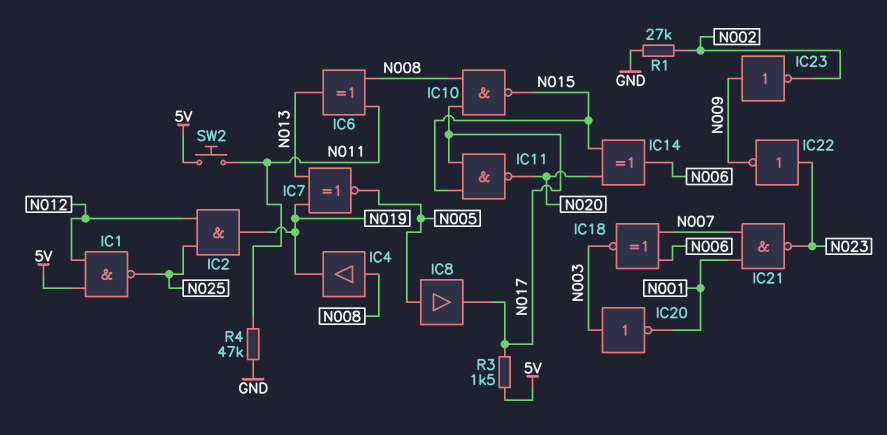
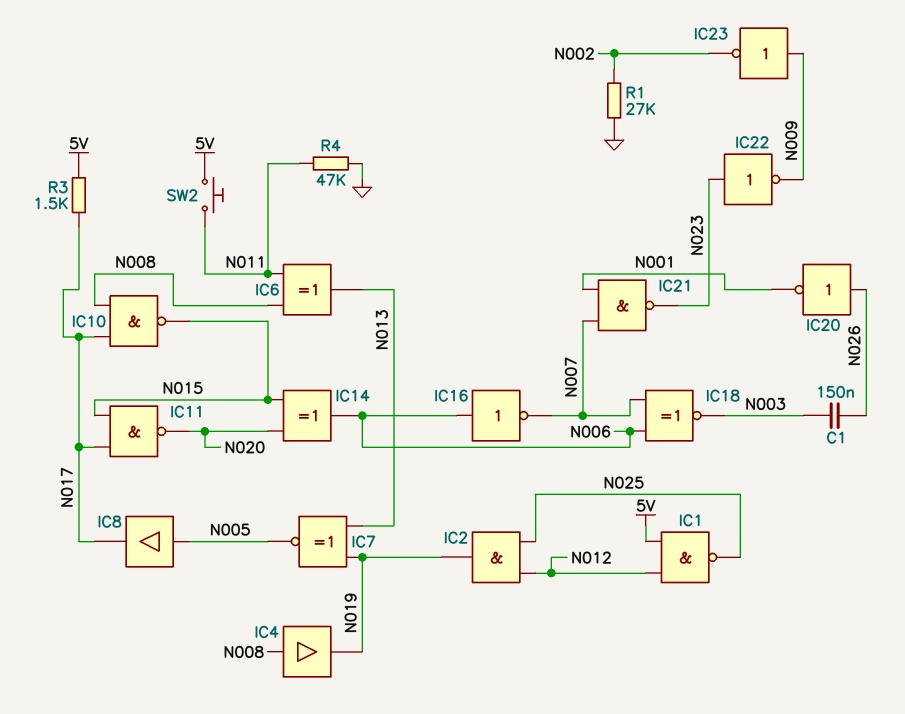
C1: none -> 150nF (N003, N026)
IC16: none -> NOT (in N006, out N007)
IC20: NOT (in N003, out N001) -> NOT (in N026, out N001)

